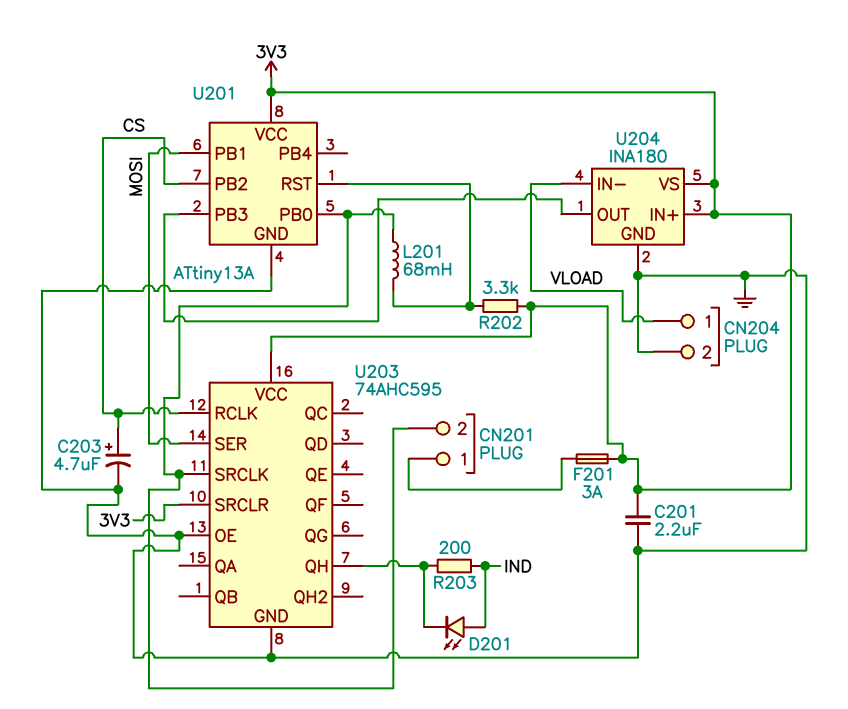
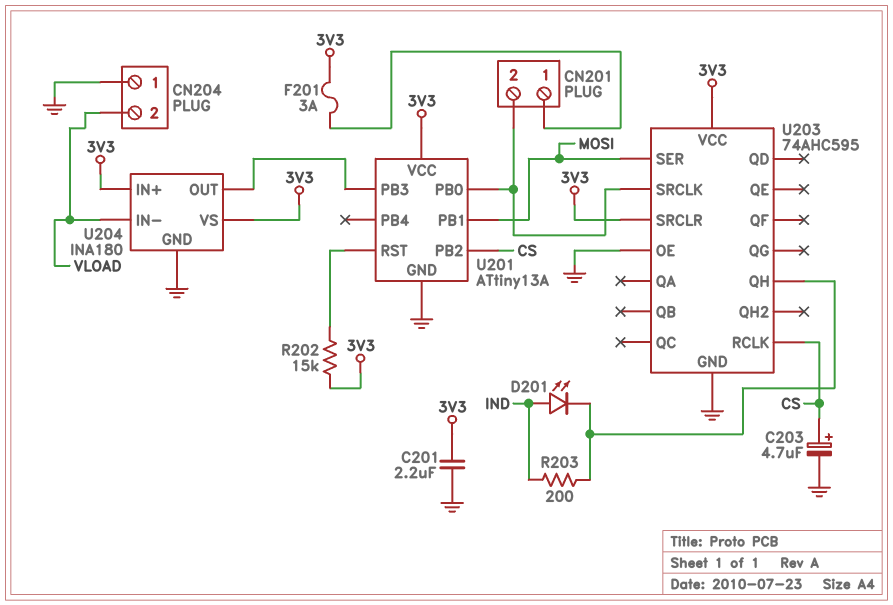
CN204 pin 1: VLOAD -> GND
CN204 pin 2: GND -> VLOAD
L201: 68mH (CN201/2, U201/RST) -> none
R202: 3.3k (3V3, U201/RST) -> 15k (3V3, U201/RST)

